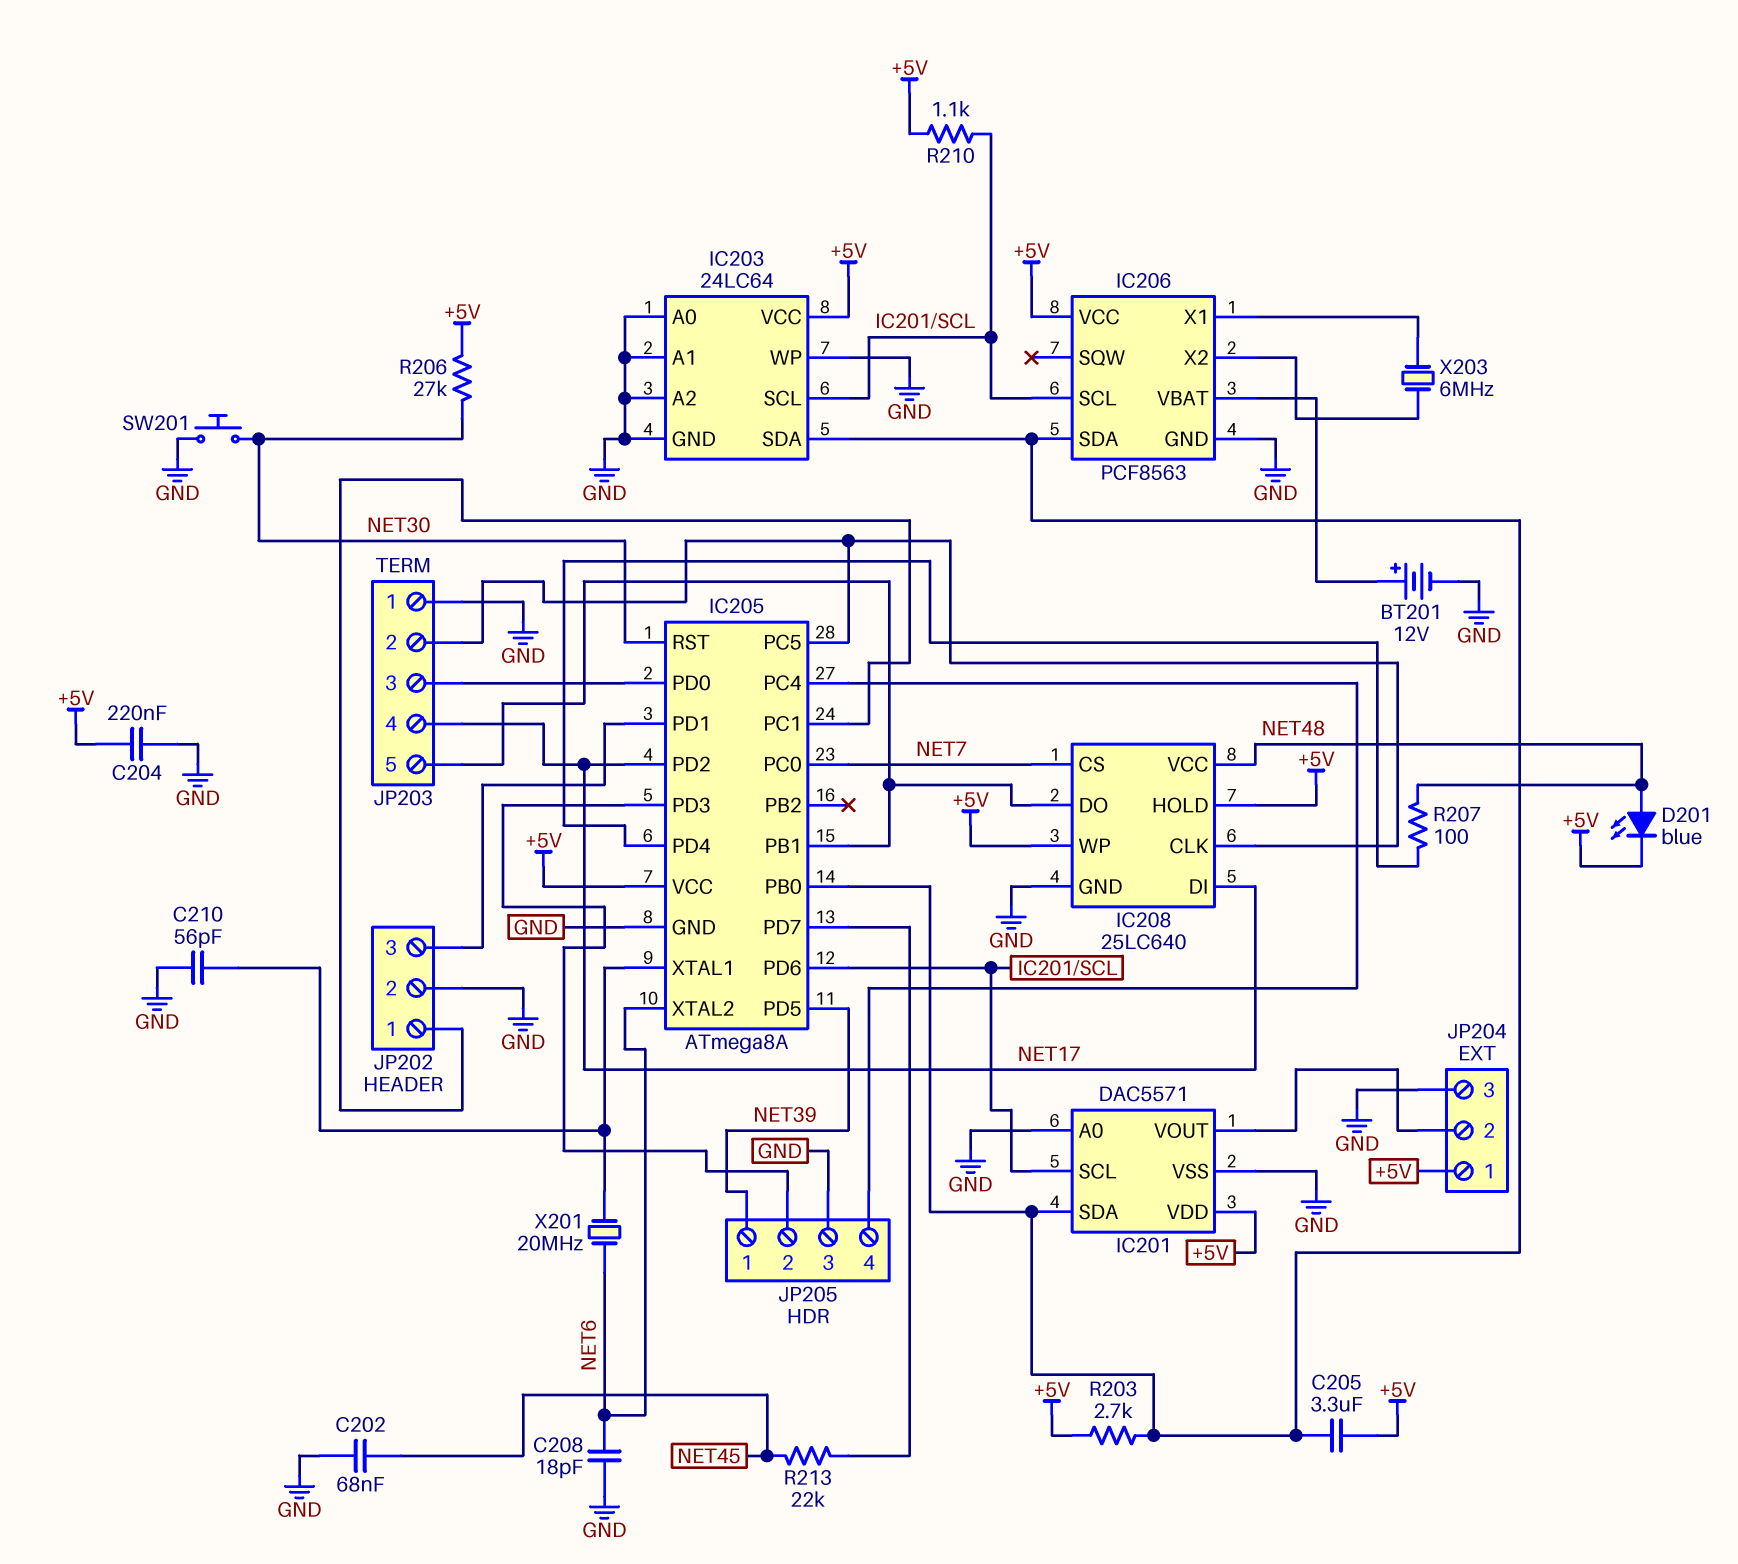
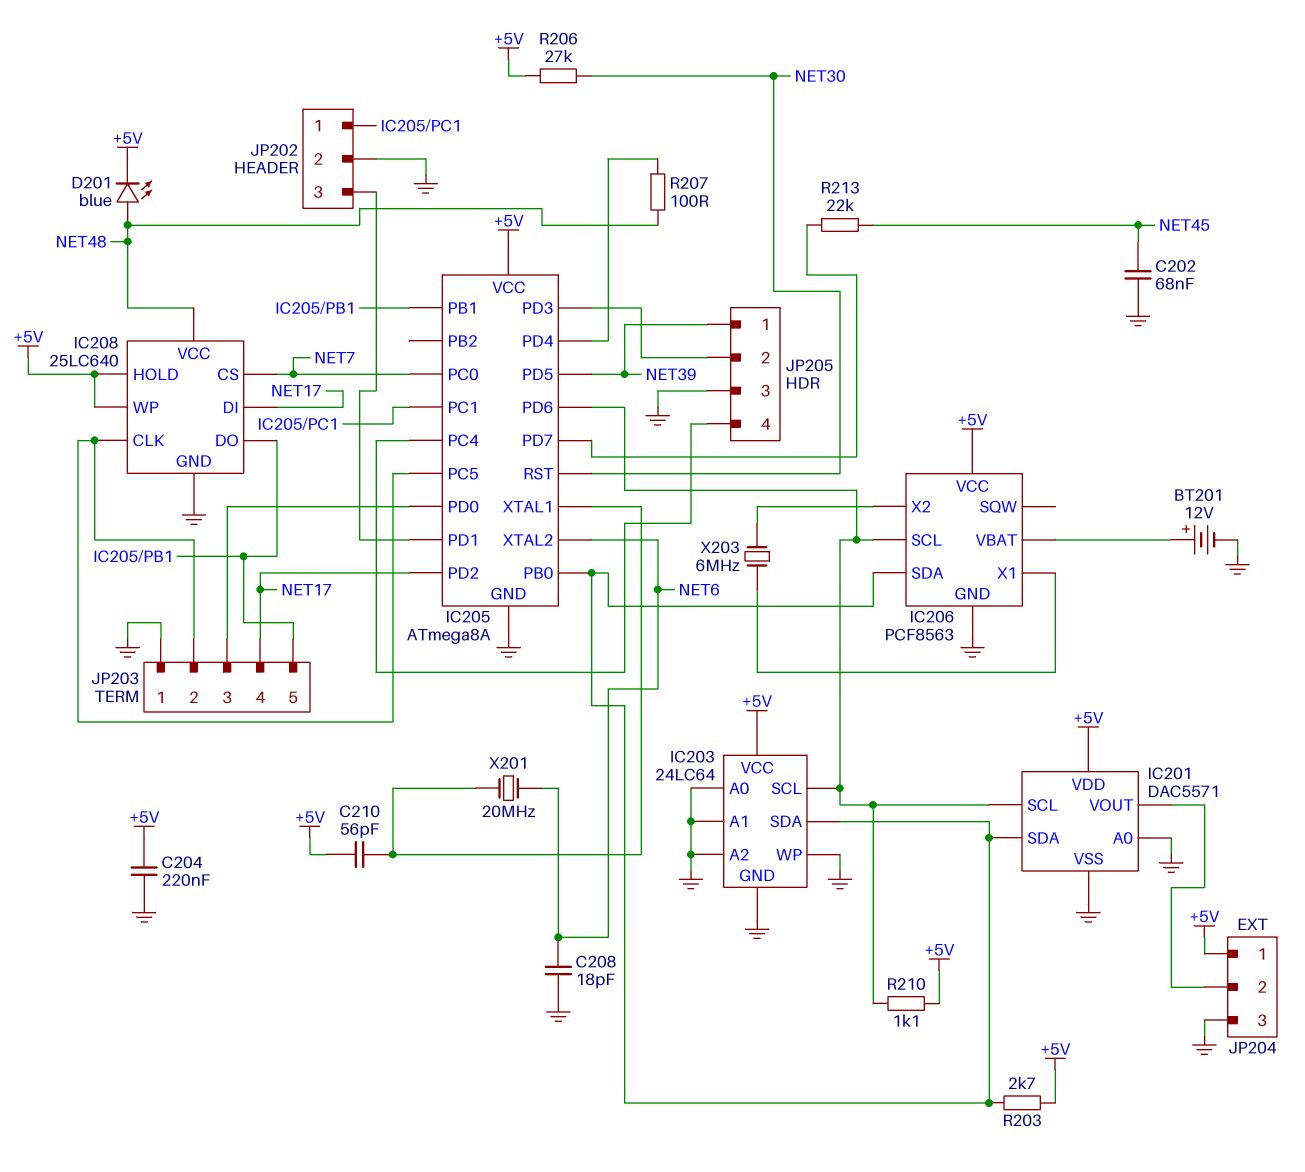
C205: 3.3uF (+5V, IC201/SDA) -> none
C210: 56pF (GND, IC205/XTAL1) -> 56pF (+5V, IC205/XTAL1)
SW201: button (GND, NET30) -> none

